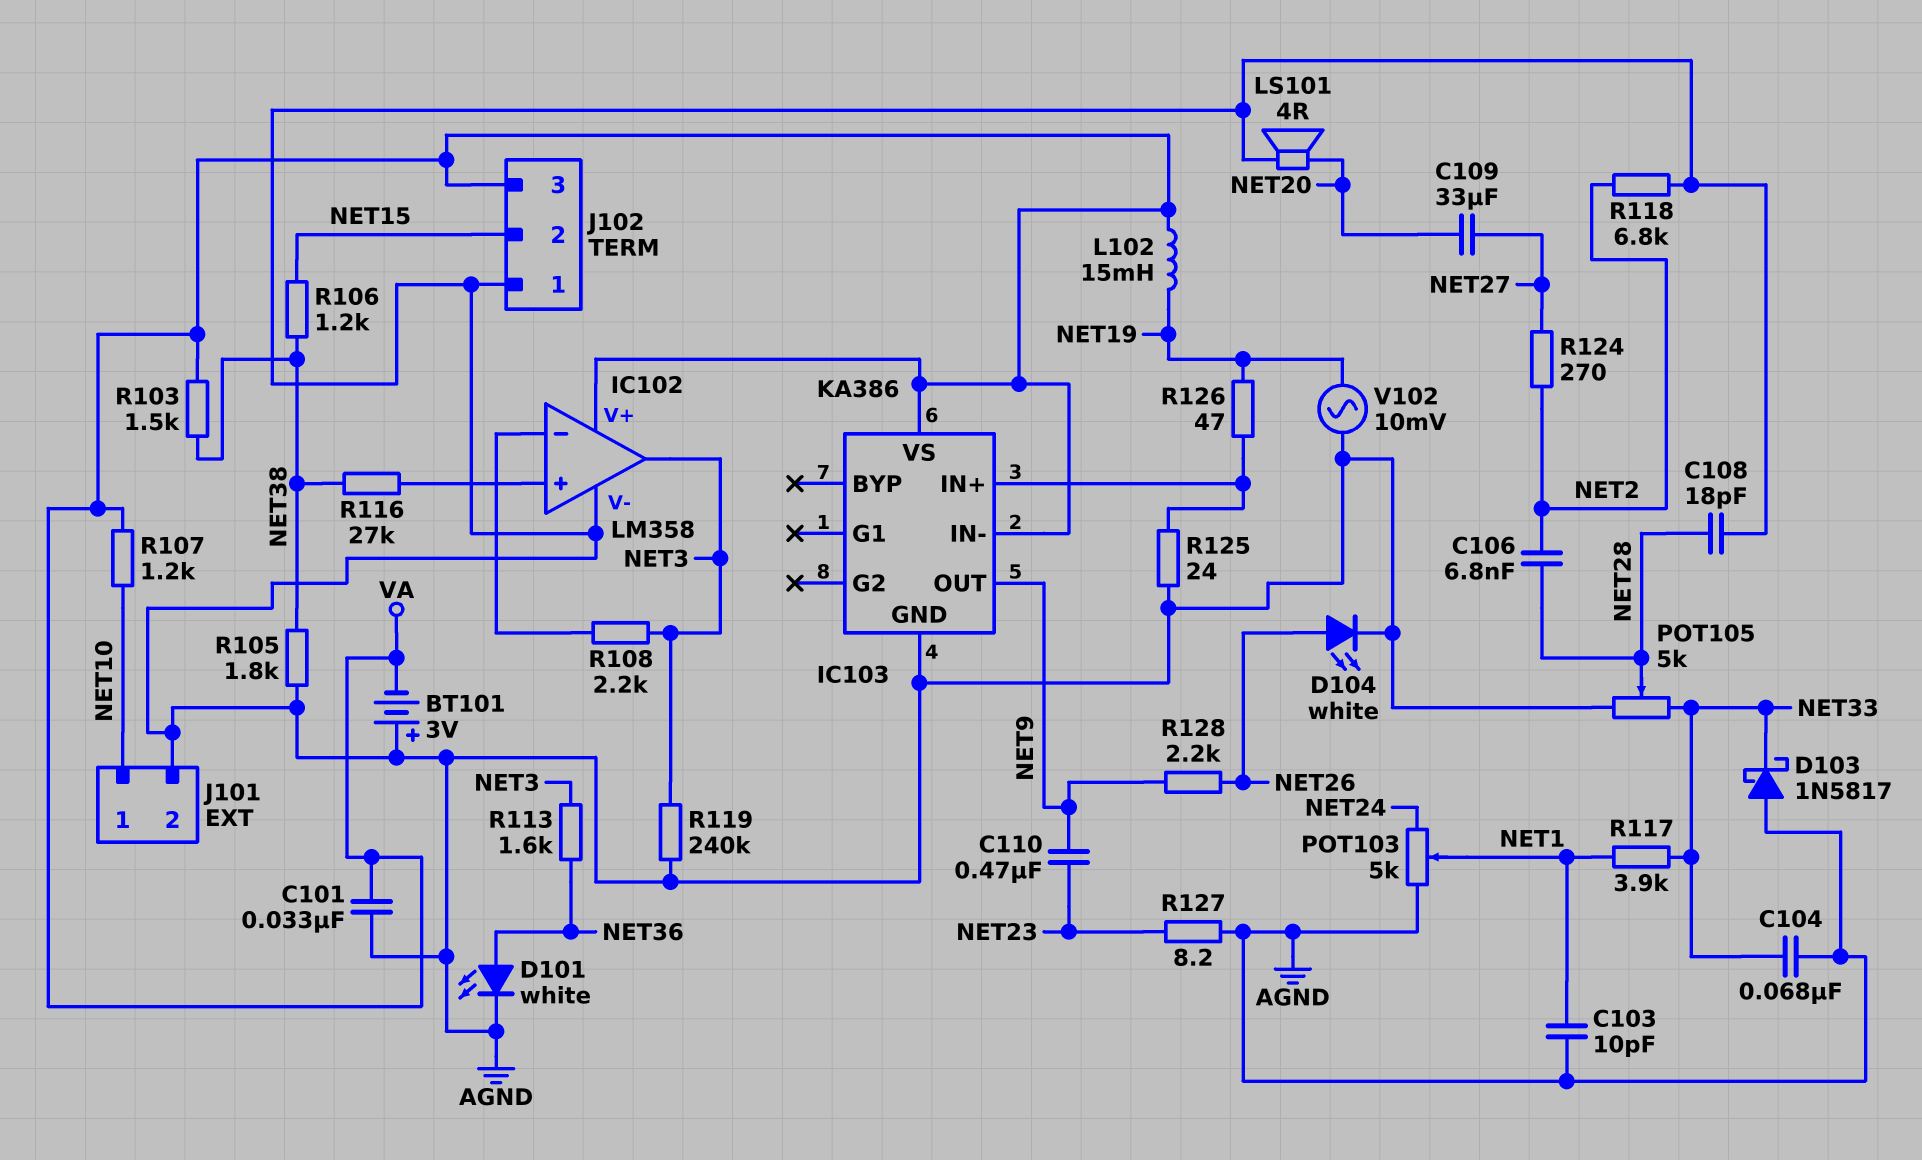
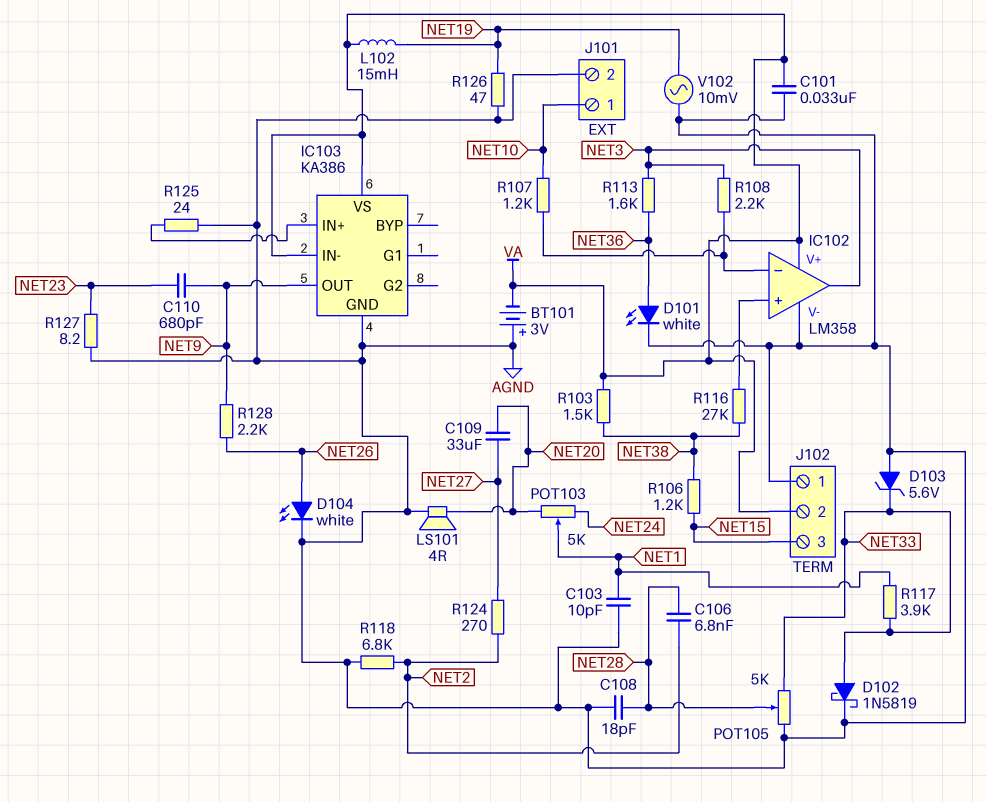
C104: 68nF (AGND, NET33) -> none
C110: 470nF (NET9, NET23) -> 680pF (NET9, NET23)
D102: none -> schottky 1N5819 (A NET33, K AGND)
D103: schottky 1N5817 (A AGND, K NET33) -> zener 5.6V (A AGND, K NET33)
J102 pin 2: NET15 -> VA
J102 pin 3: VA -> NET15
POT103: 5k (AGND, NET24, wiper NET1) -> 5k (NET20, NET24, wiper NET1)
R105: 1.8k (AGND, NET38) -> none
R107: 1.2k (NET10, VA) -> 1.2k (IC102/in-, NET10)
R119: 240k (AGND, NET3) -> none
R126: 47 (IC103/IN+, NET19) -> 47 (AGND, NET19)

